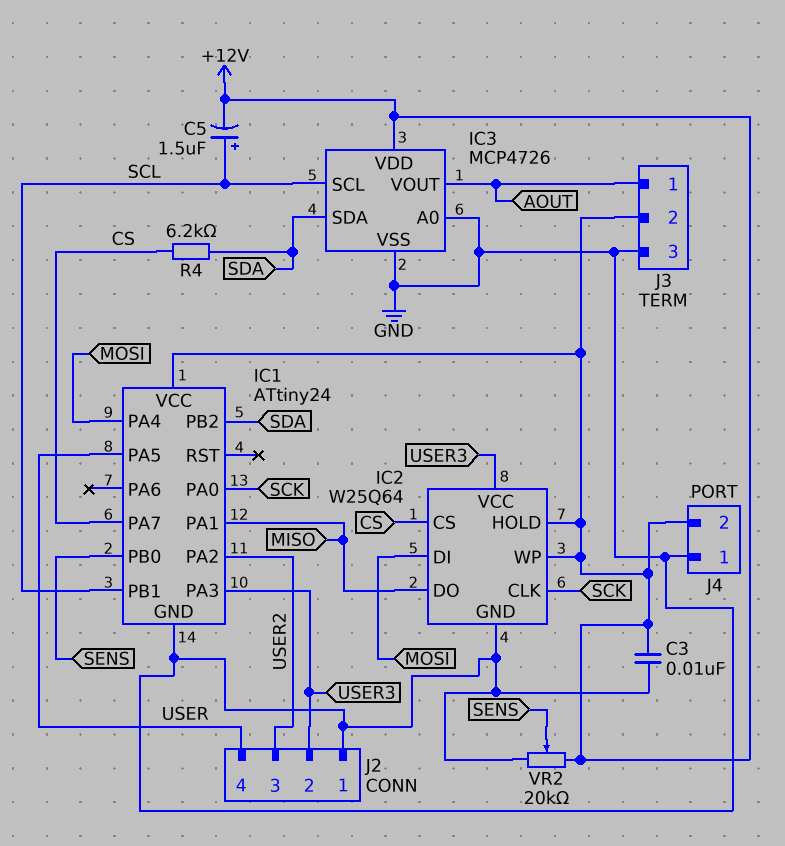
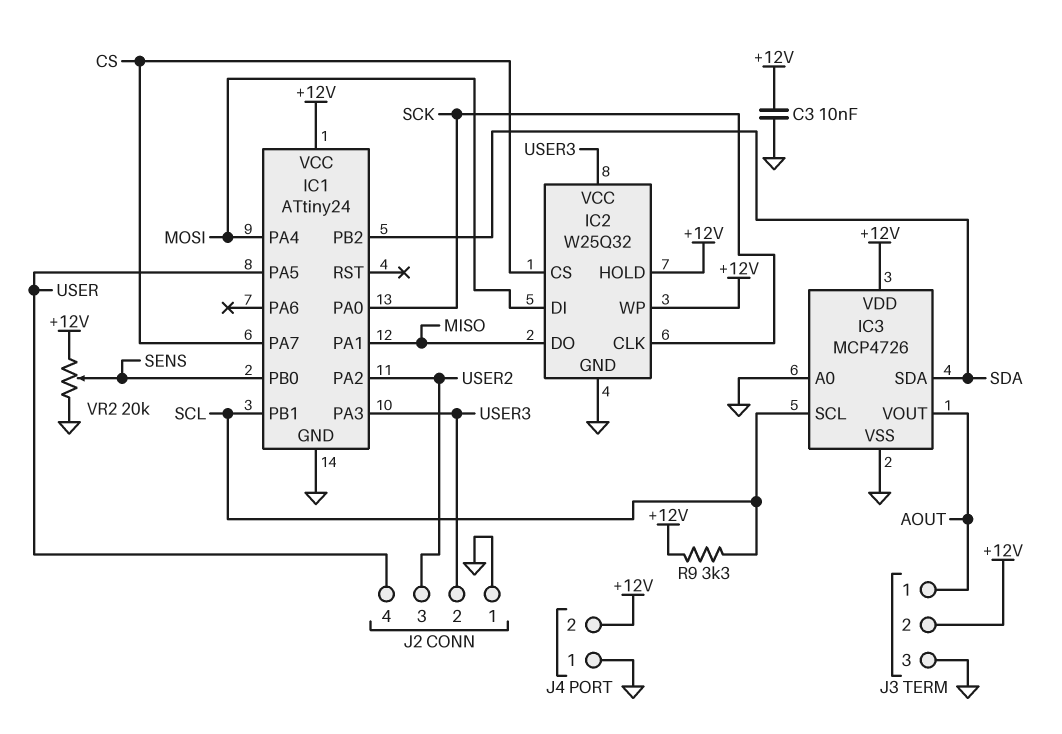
C5: 1.5uF (plus SCL, minus +12V) -> none
IC2: W25Q64 -> W25Q32
R4: 6.2k (CS, SDA) -> none
R9: none -> 3.3k (+12V, SCL)

